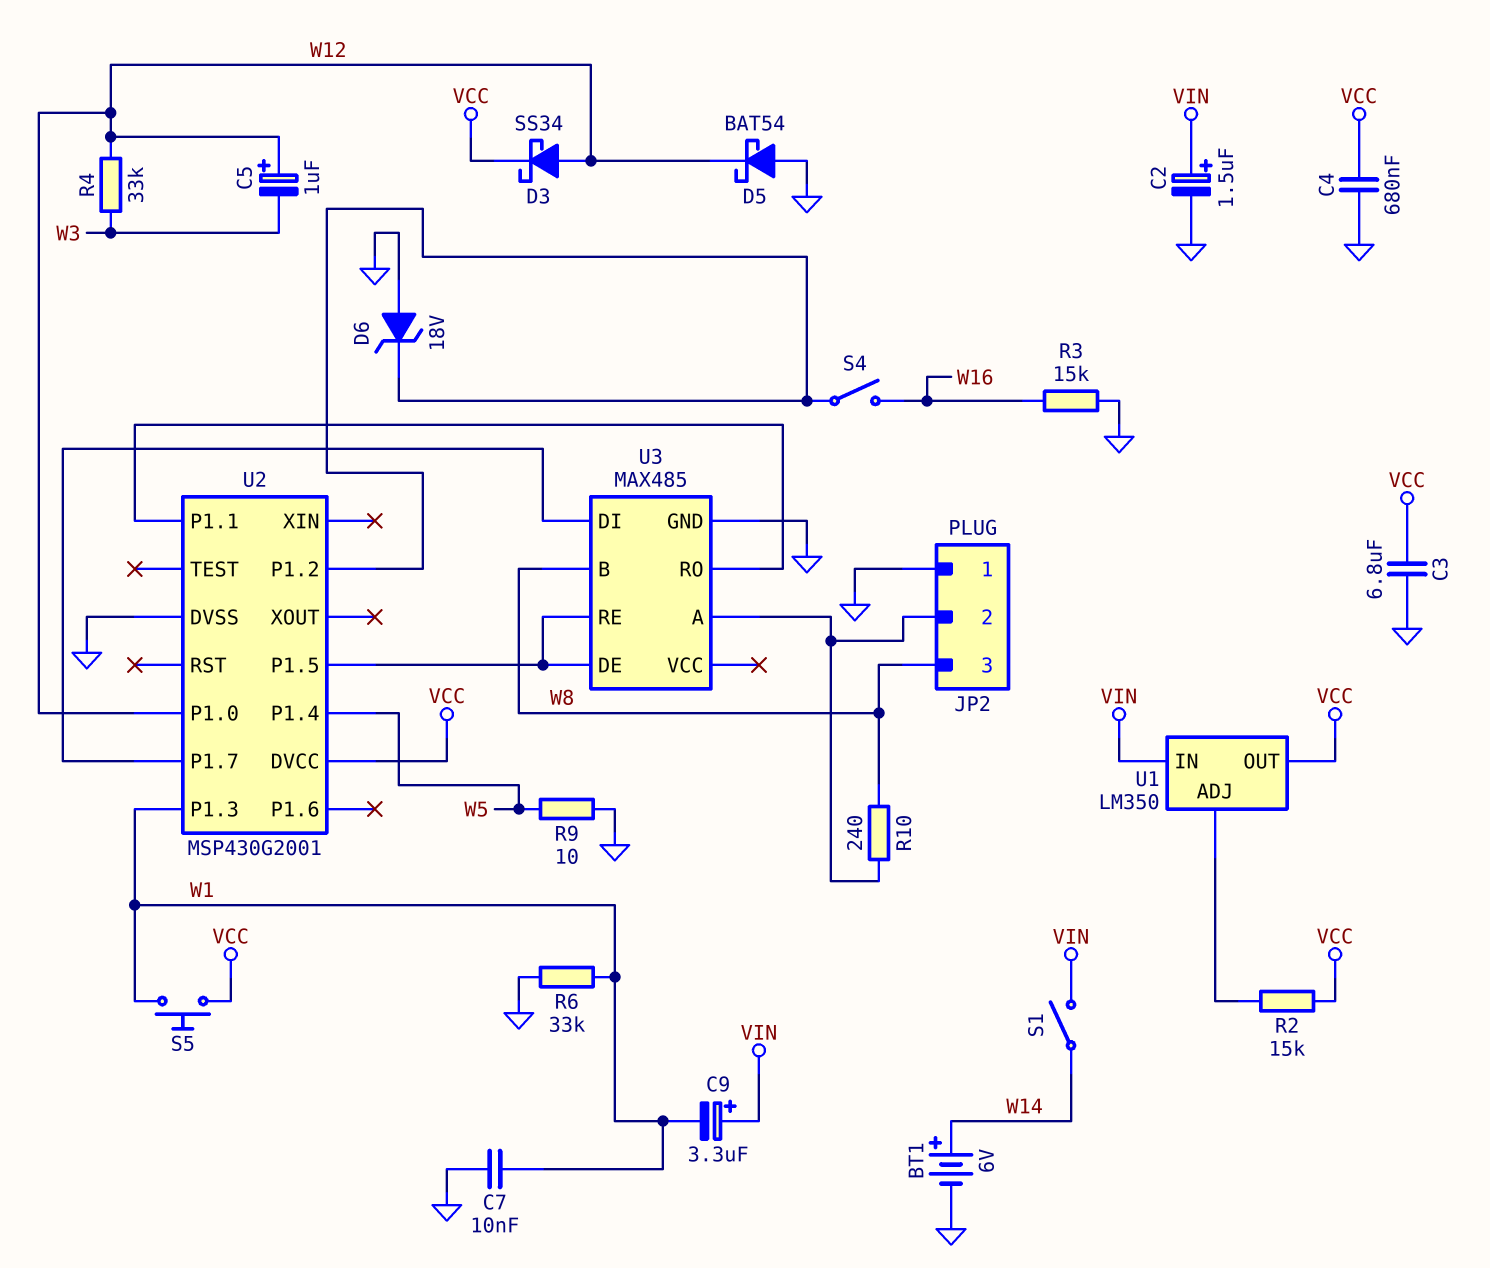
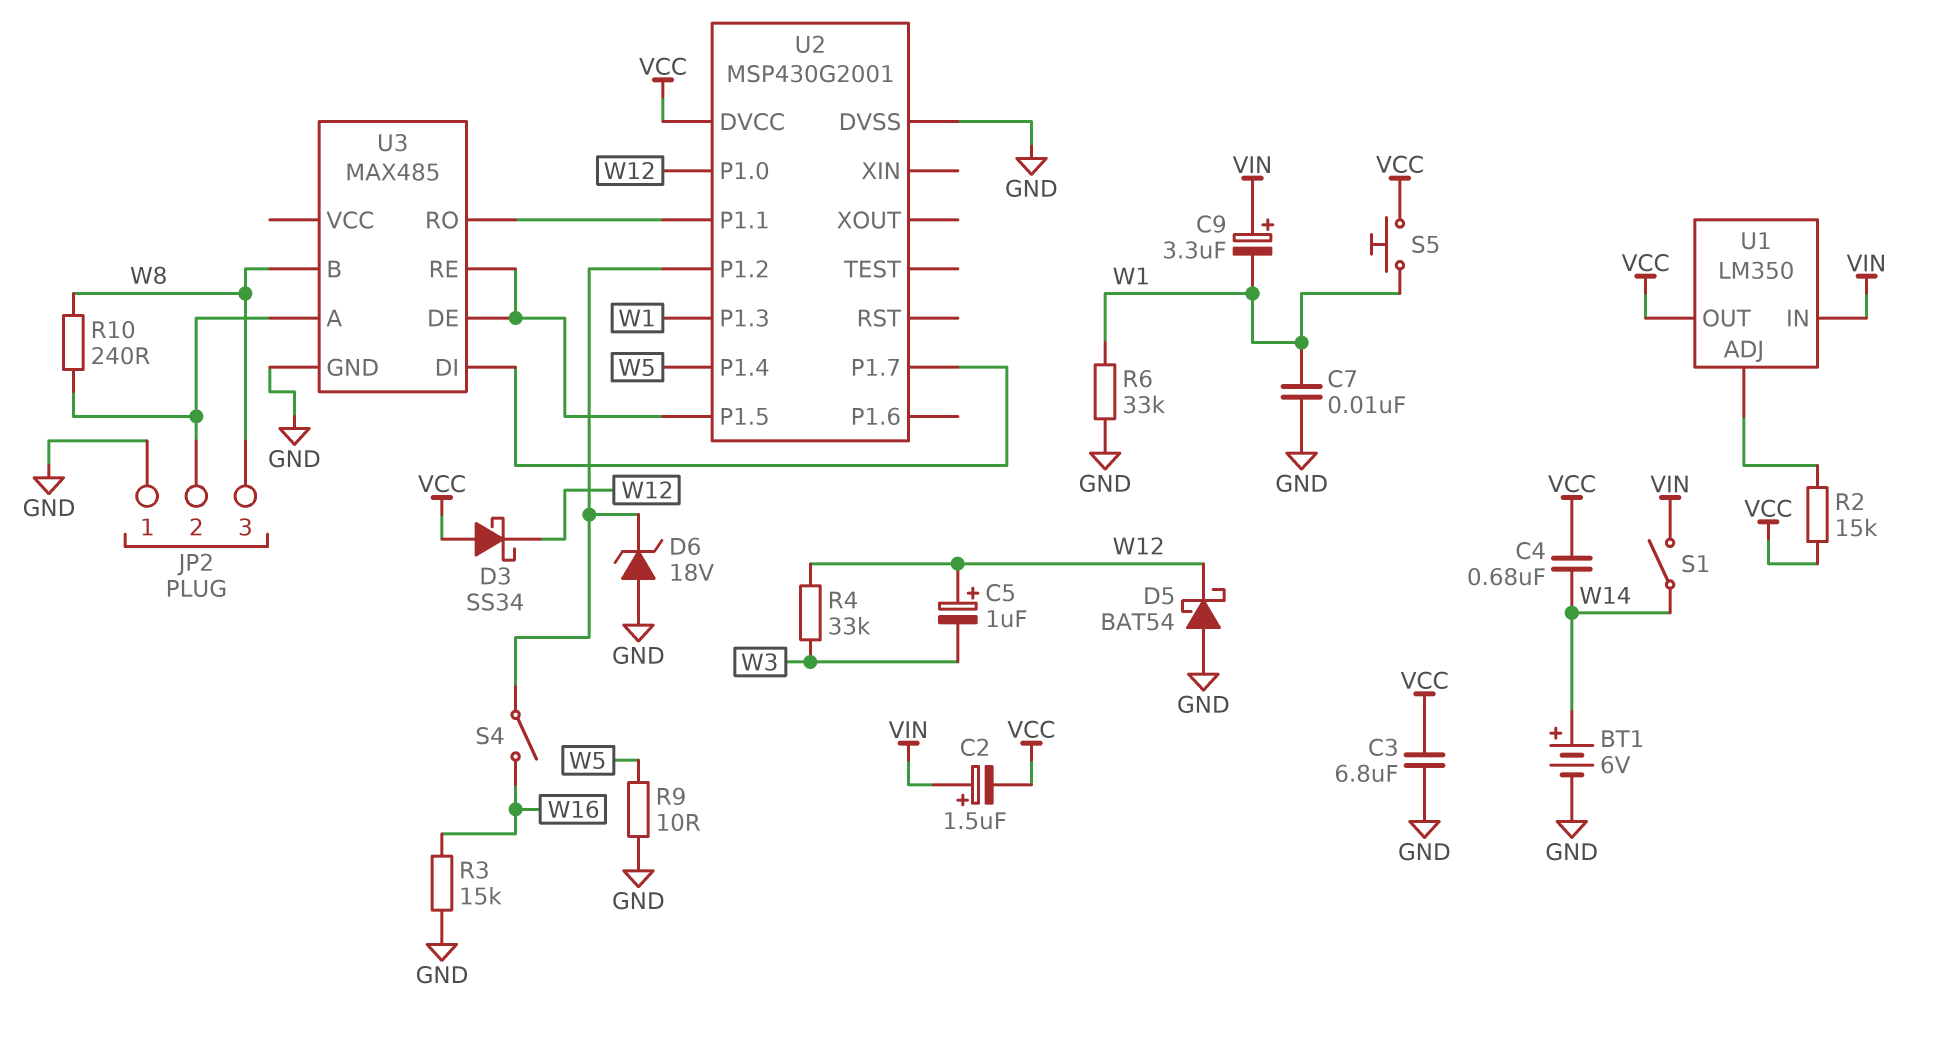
C2: 1.5uF (plus VIN, minus GND) -> 1.5uF (plus VIN, minus VCC)
C4: 680nF (GND, VCC) -> 680nF (VCC, W14)
D3: schottky SS34 (A W12, K VCC) -> schottky SS34 (A VCC, K W12)

